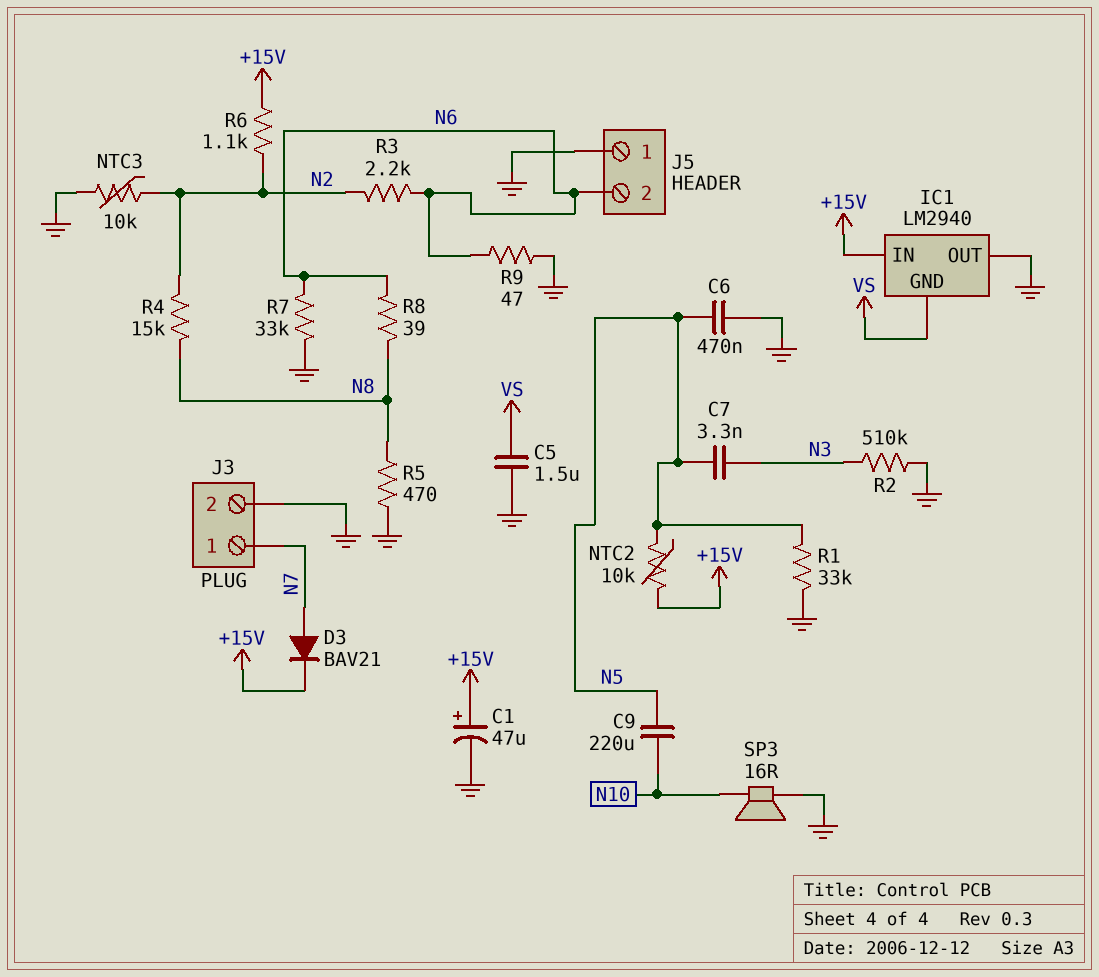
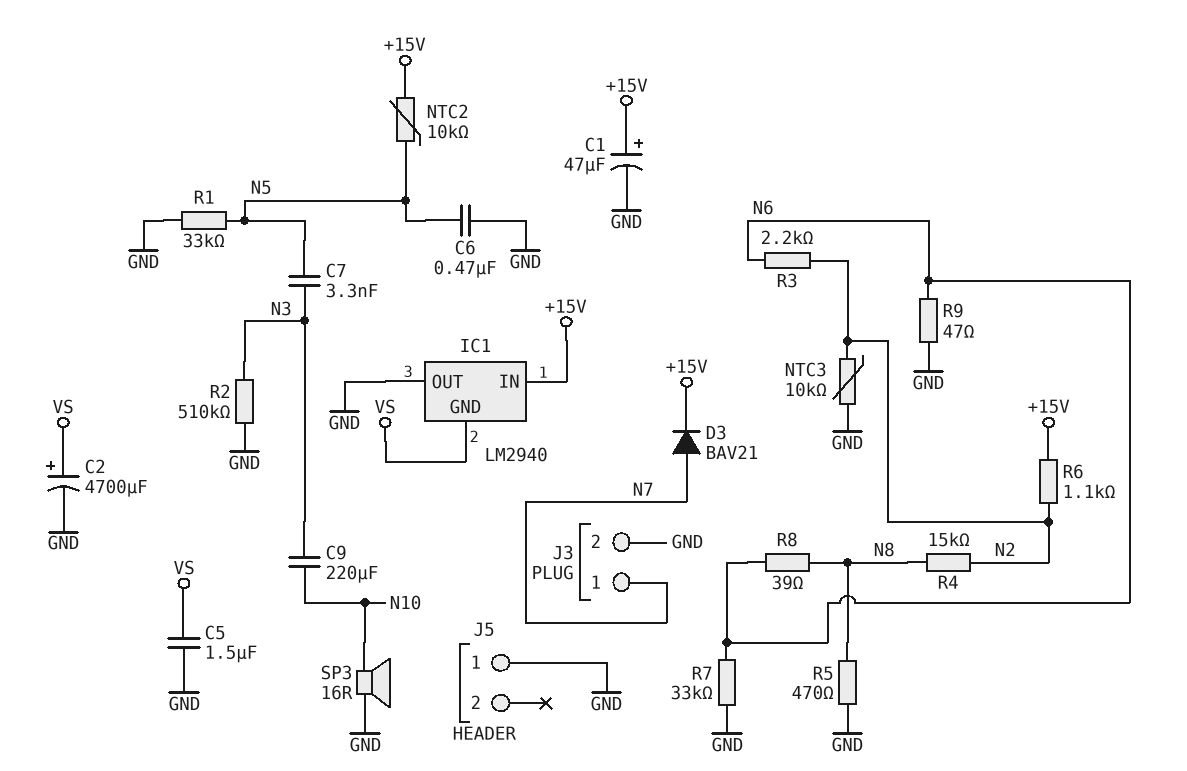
C2: none -> 4700uF (plus VS, minus GND)
C9: 220uF (N5, N10) -> 220uF (N3, N10)
J5 pin 2: N6 -> none

